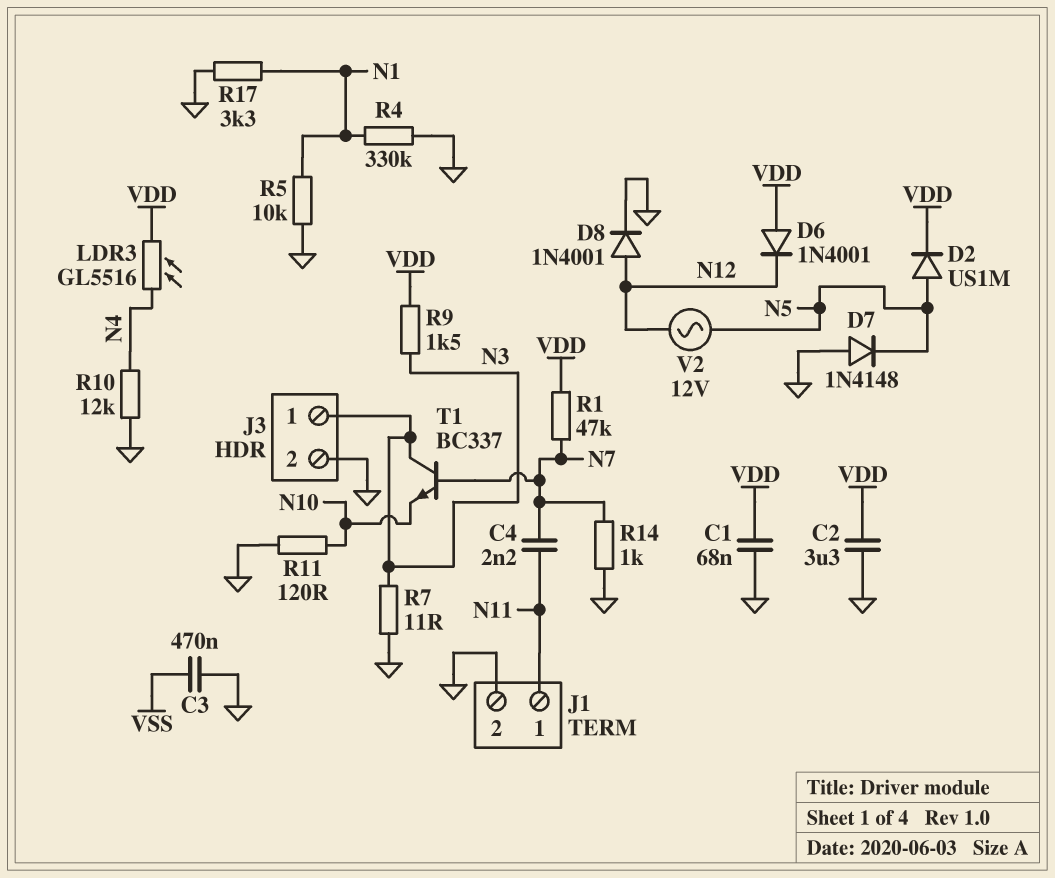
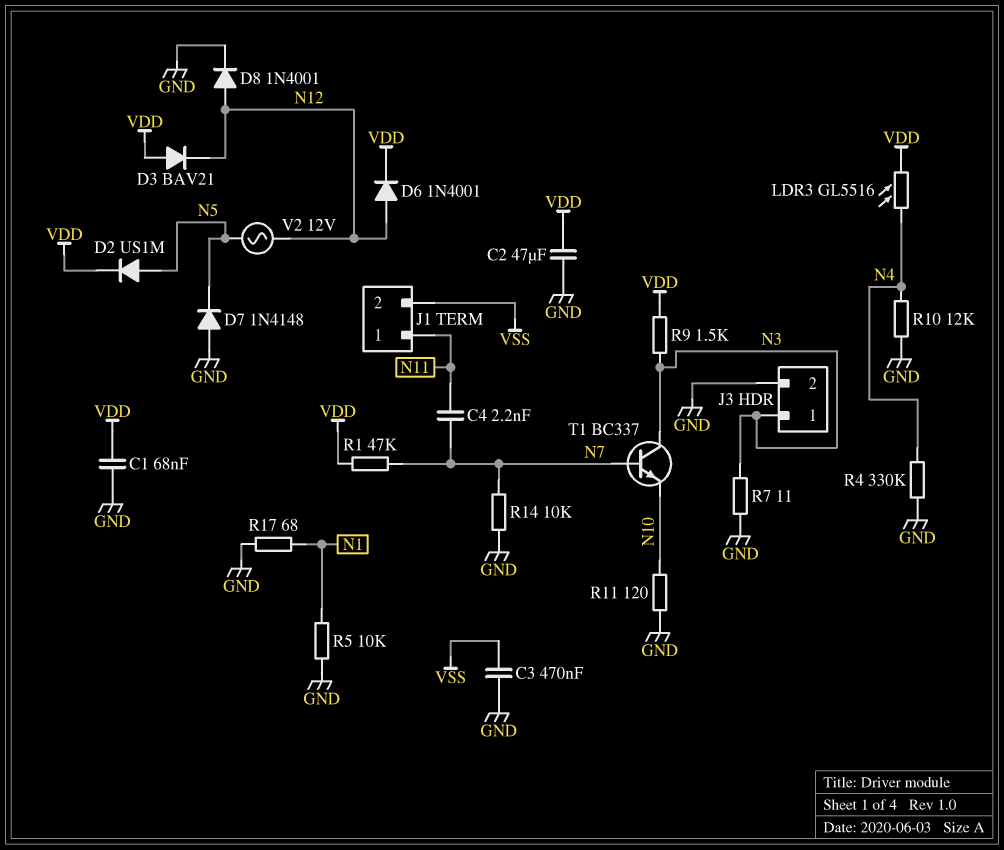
C2: 3.3uF (GND, VDD) -> 47uF (GND, VDD)
D3: none -> diode BAV21 (A VDD, K N12)
D6: diode 1N4001 (A VDD, K N12) -> diode 1N4001 (A N12, K VDD)
J1 pin 2: GND -> VSS
R4: 330k (GND, N1) -> 330k (GND, N4)
R14: 1k (GND, N7) -> 10k (GND, N7)
R17: 3.3k (GND, N1) -> 68 (GND, N1)

